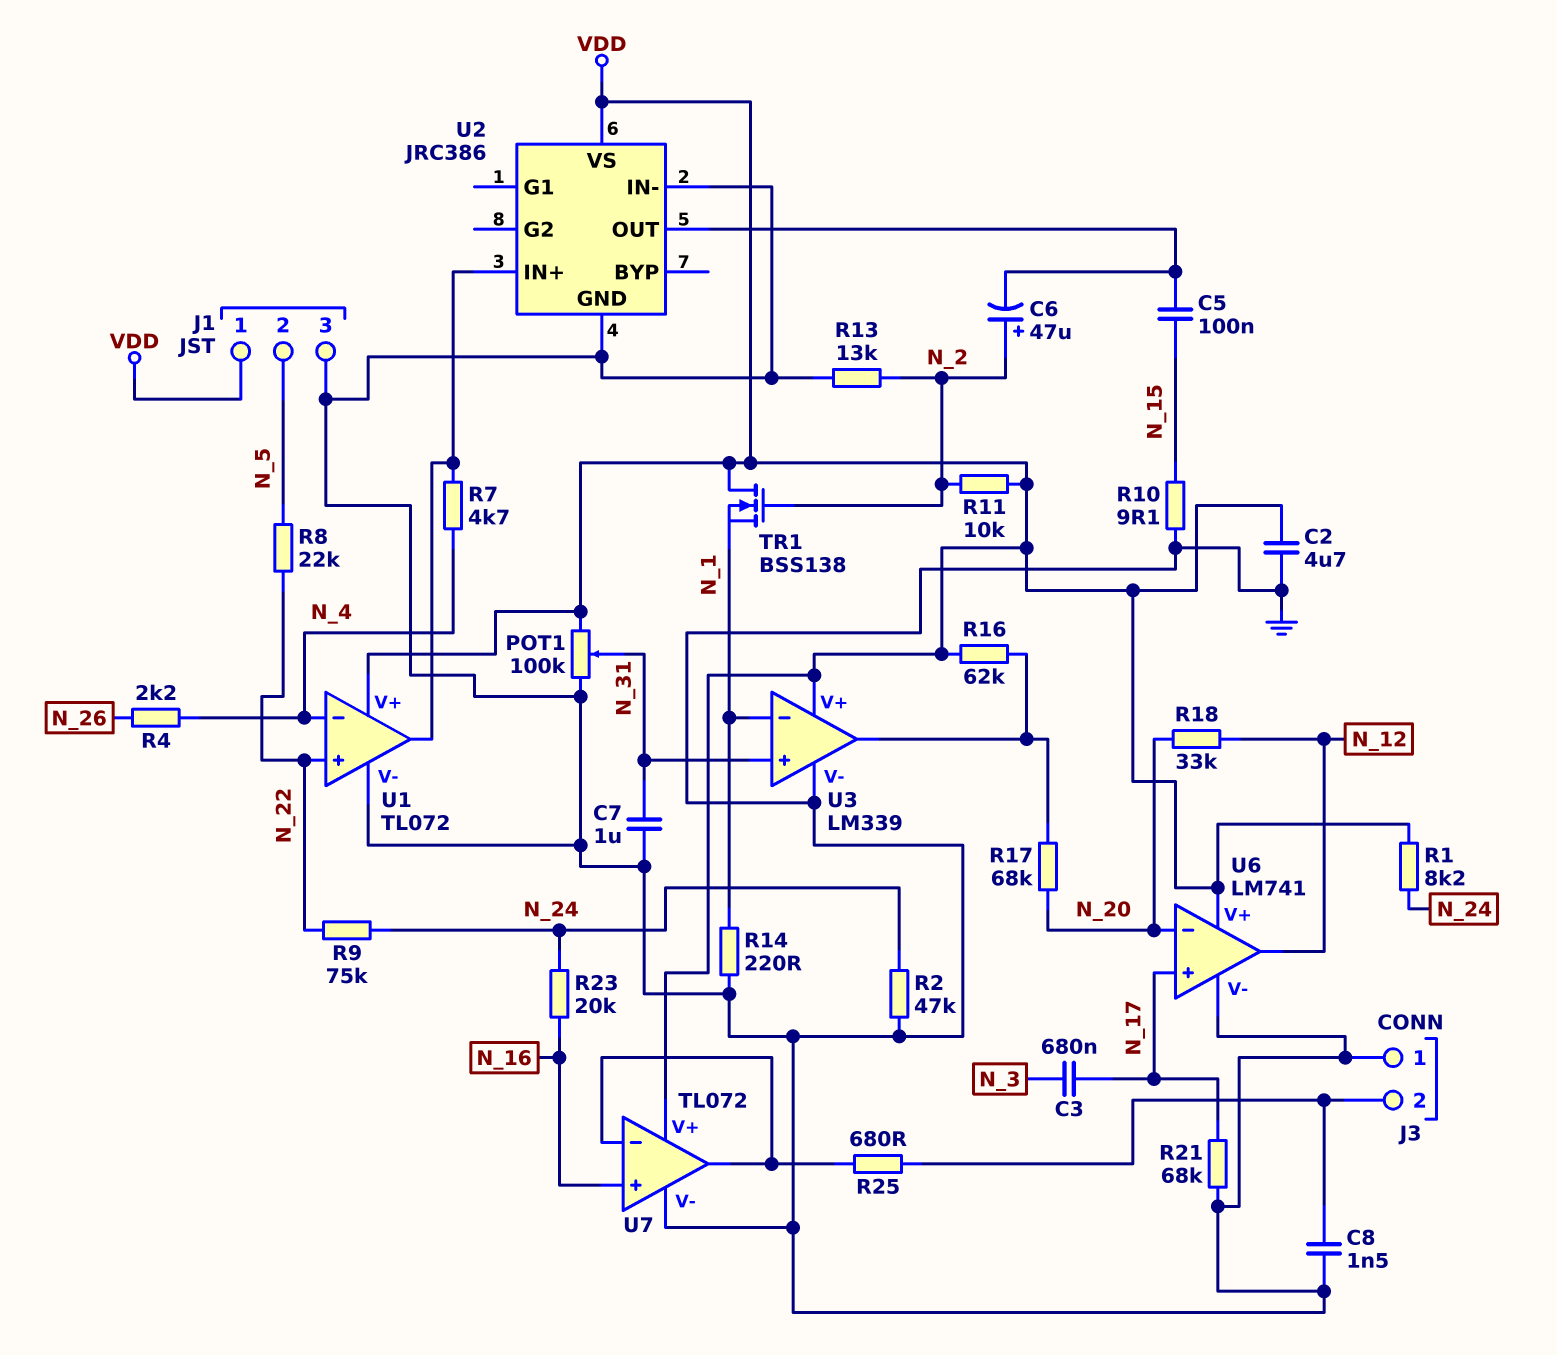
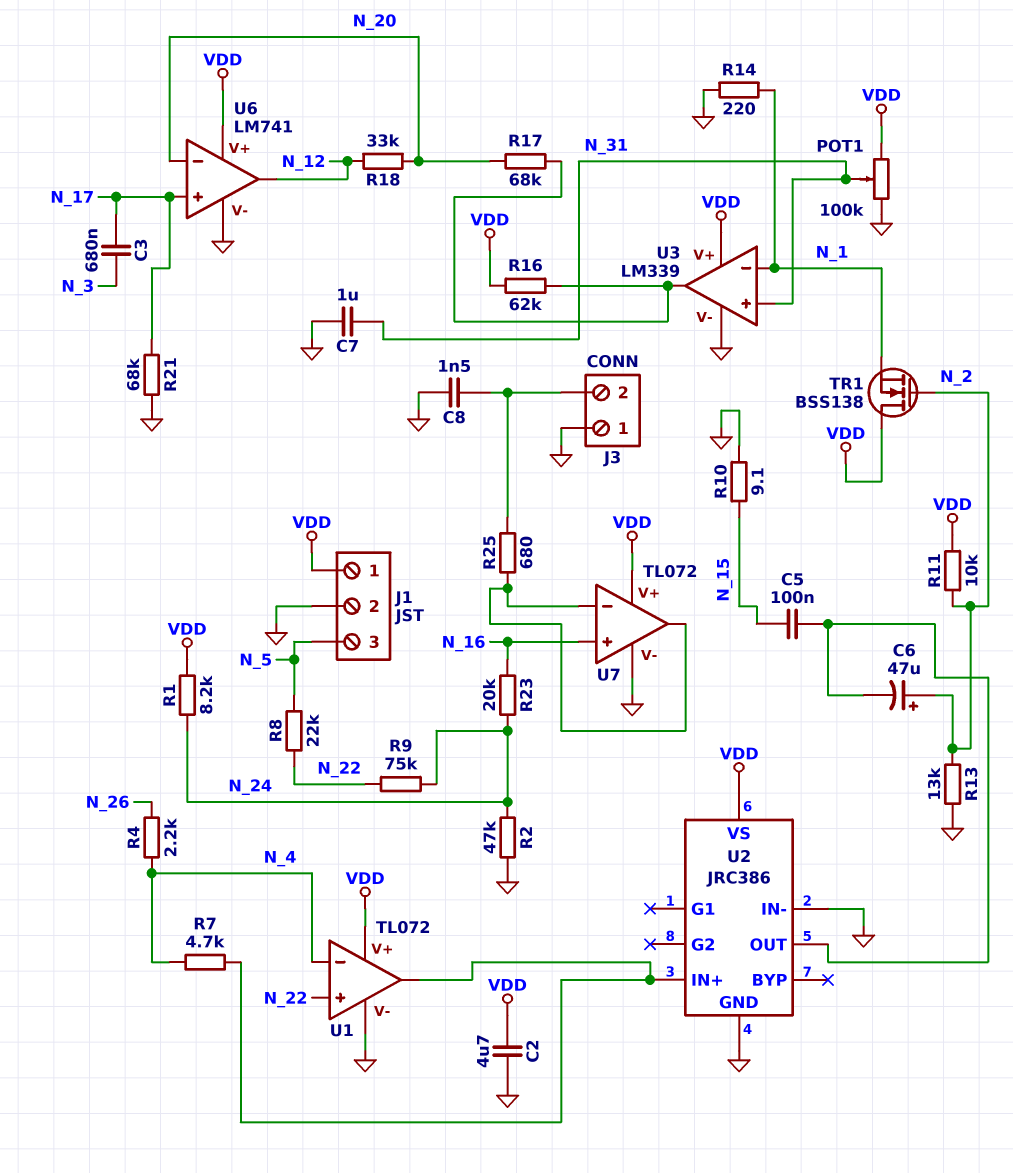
J1 pin 2: N_5 -> GND
J1 pin 3: GND -> N_5

